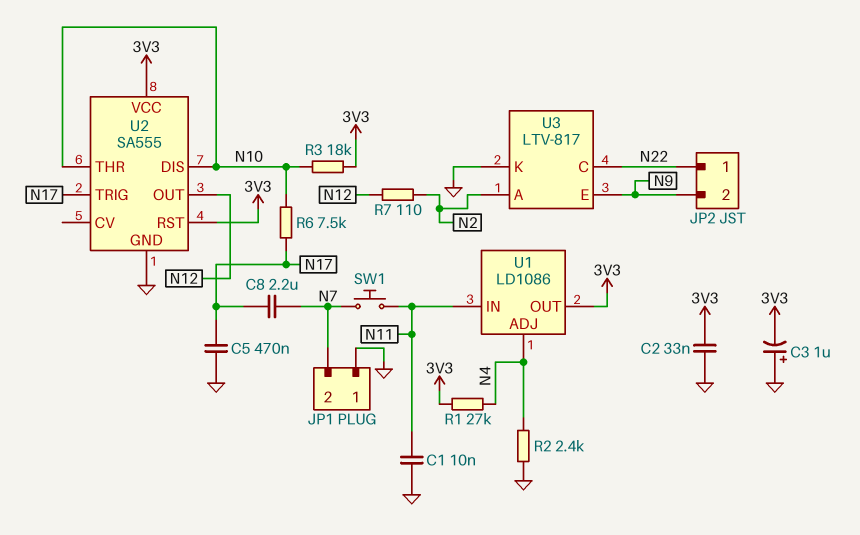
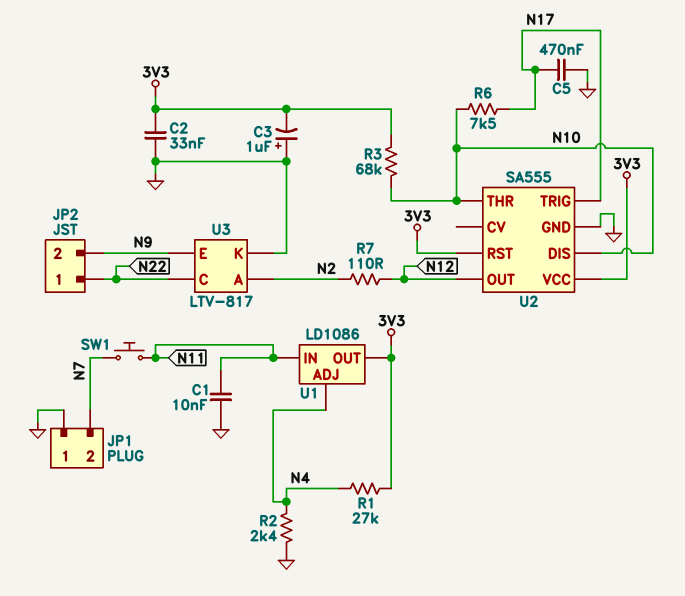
C8: 2.2uF (N7, N17) -> none
R3: 18k (3V3, N10) -> 68k (3V3, N10)

